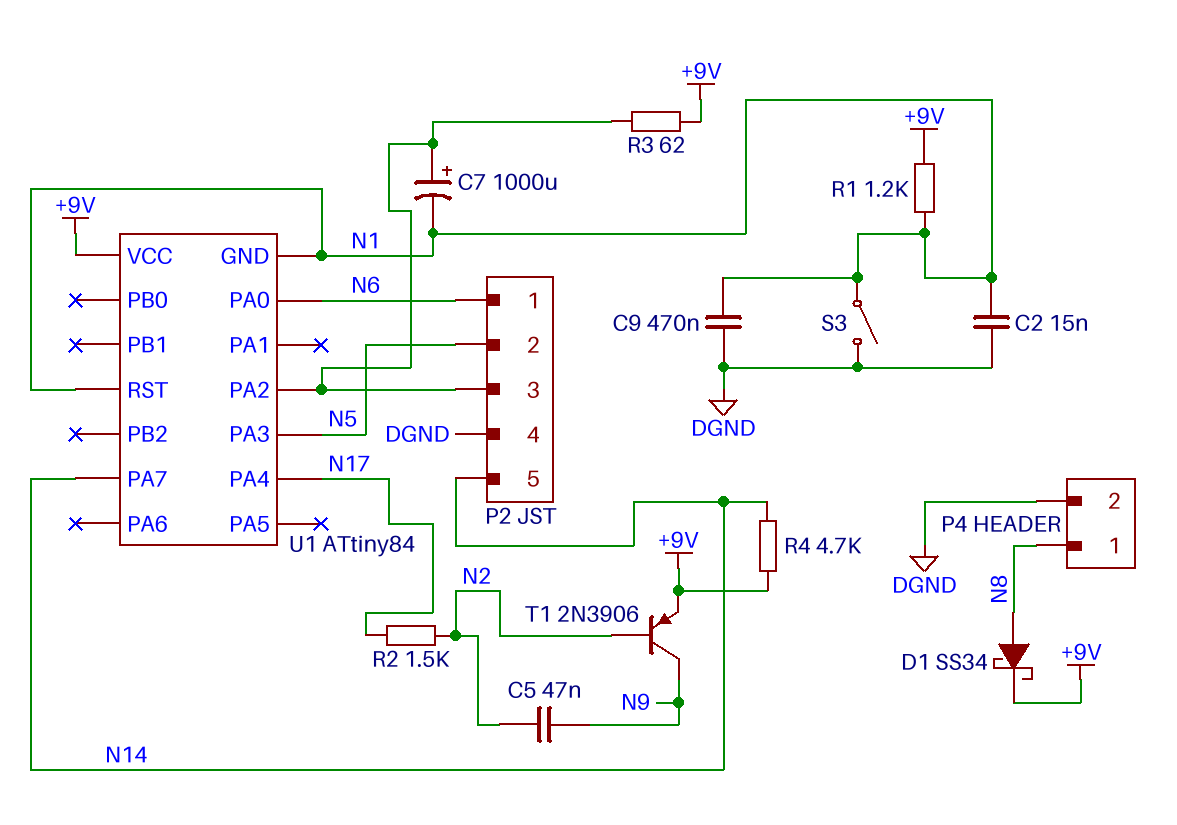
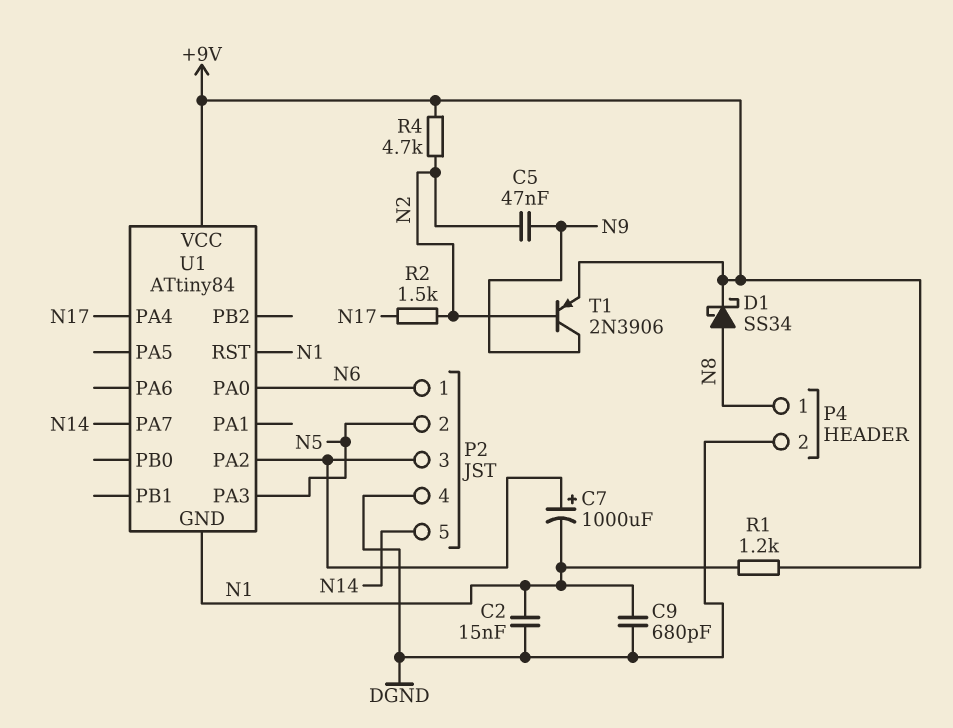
C9: 470nF (DGND, N1) -> 680pF (DGND, N1)
R3: 62 (+9V, P2/3) -> none
R4: 4.7k (+9V, N14) -> 4.7k (+9V, N2)
S3: switch (DGND, N1) -> none

